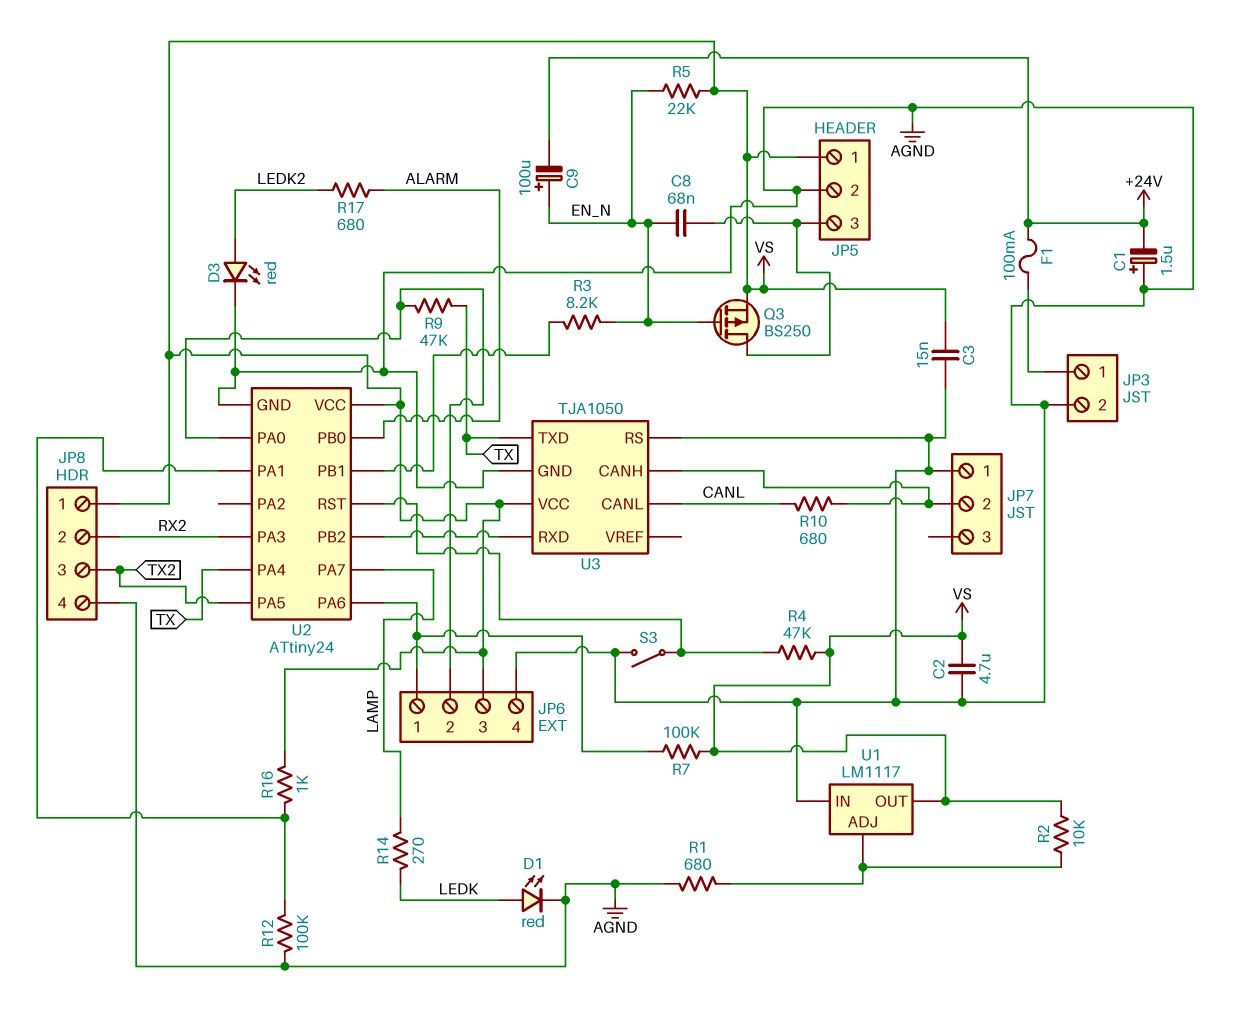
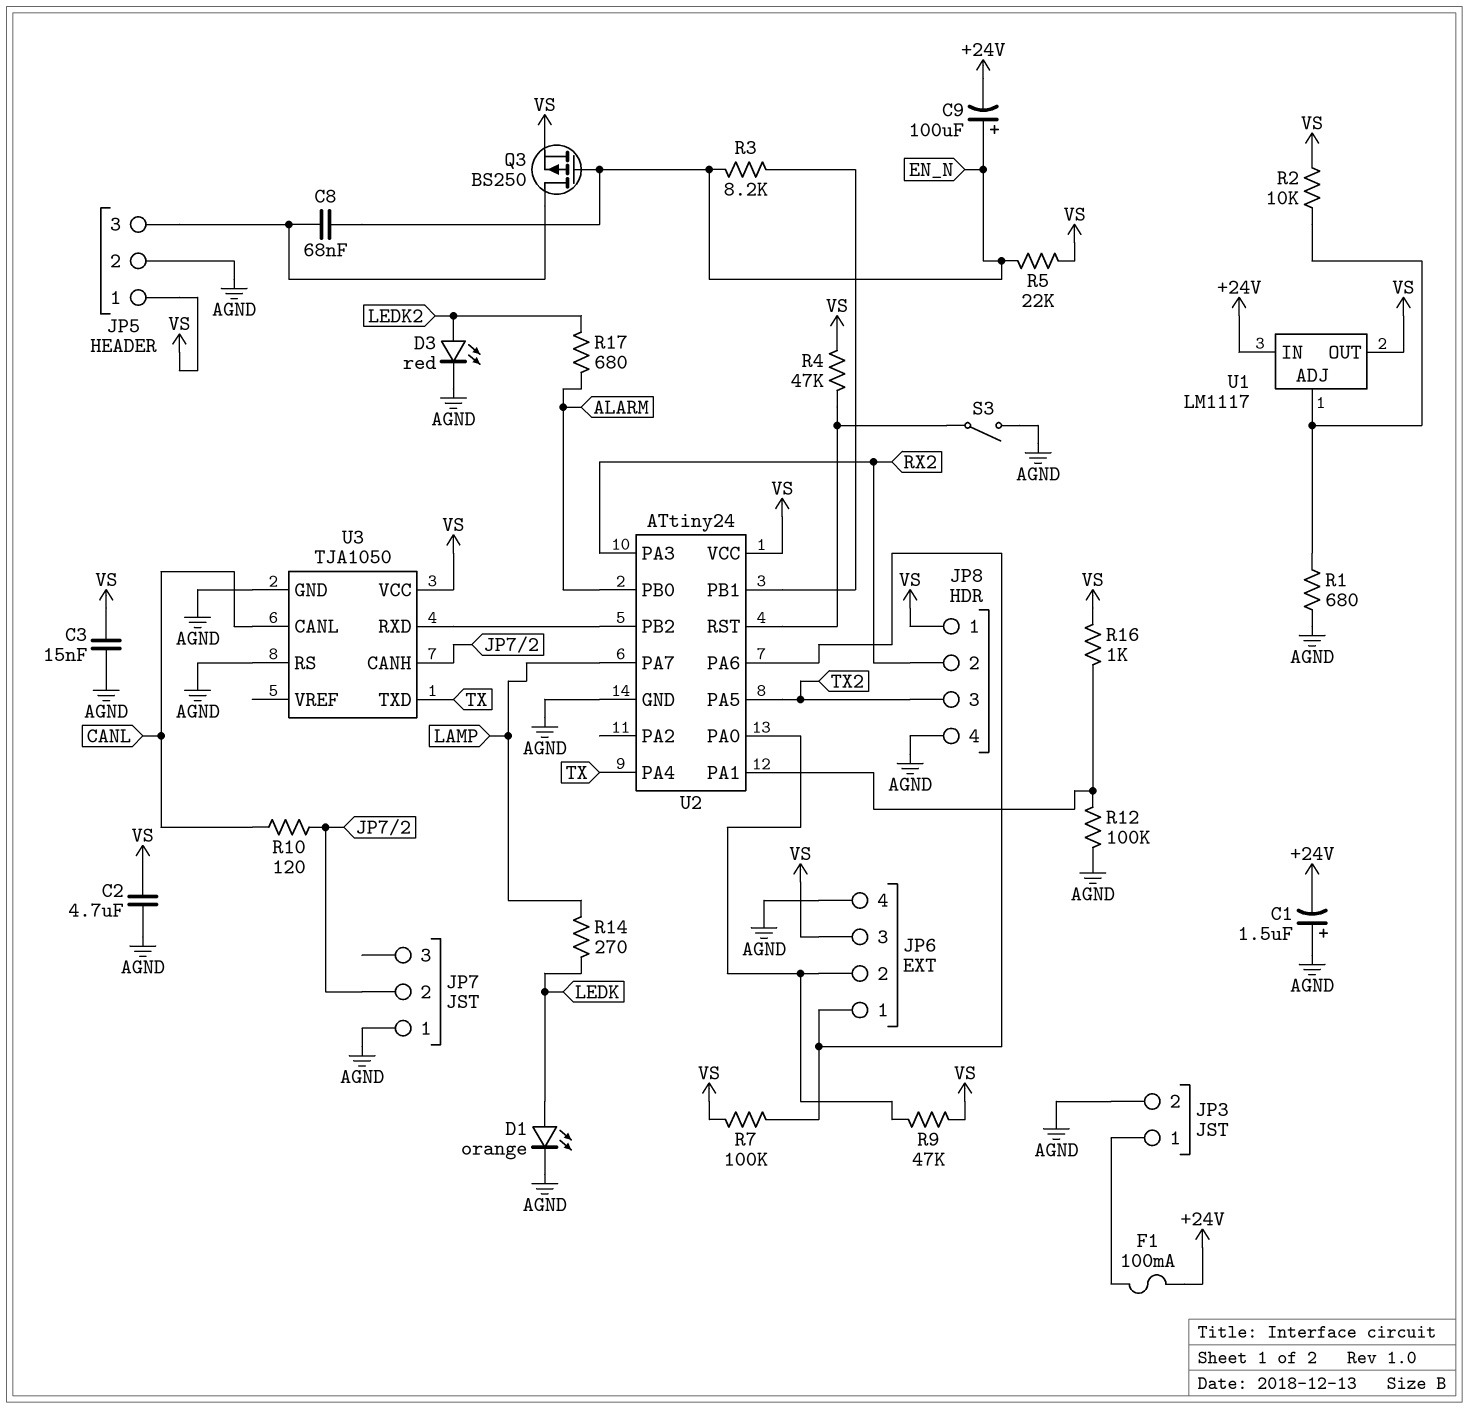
D1: LED red (A LEDK, K AGND) -> LED orange (A LEDK, K AGND)
R9: 47k (JP6/2, TX) -> 47k (JP6/2, VS)
R10: 680 (CANL, JP7/2) -> 120 (CANL, JP7/2)
U1 pin IN: AGND -> +24V

